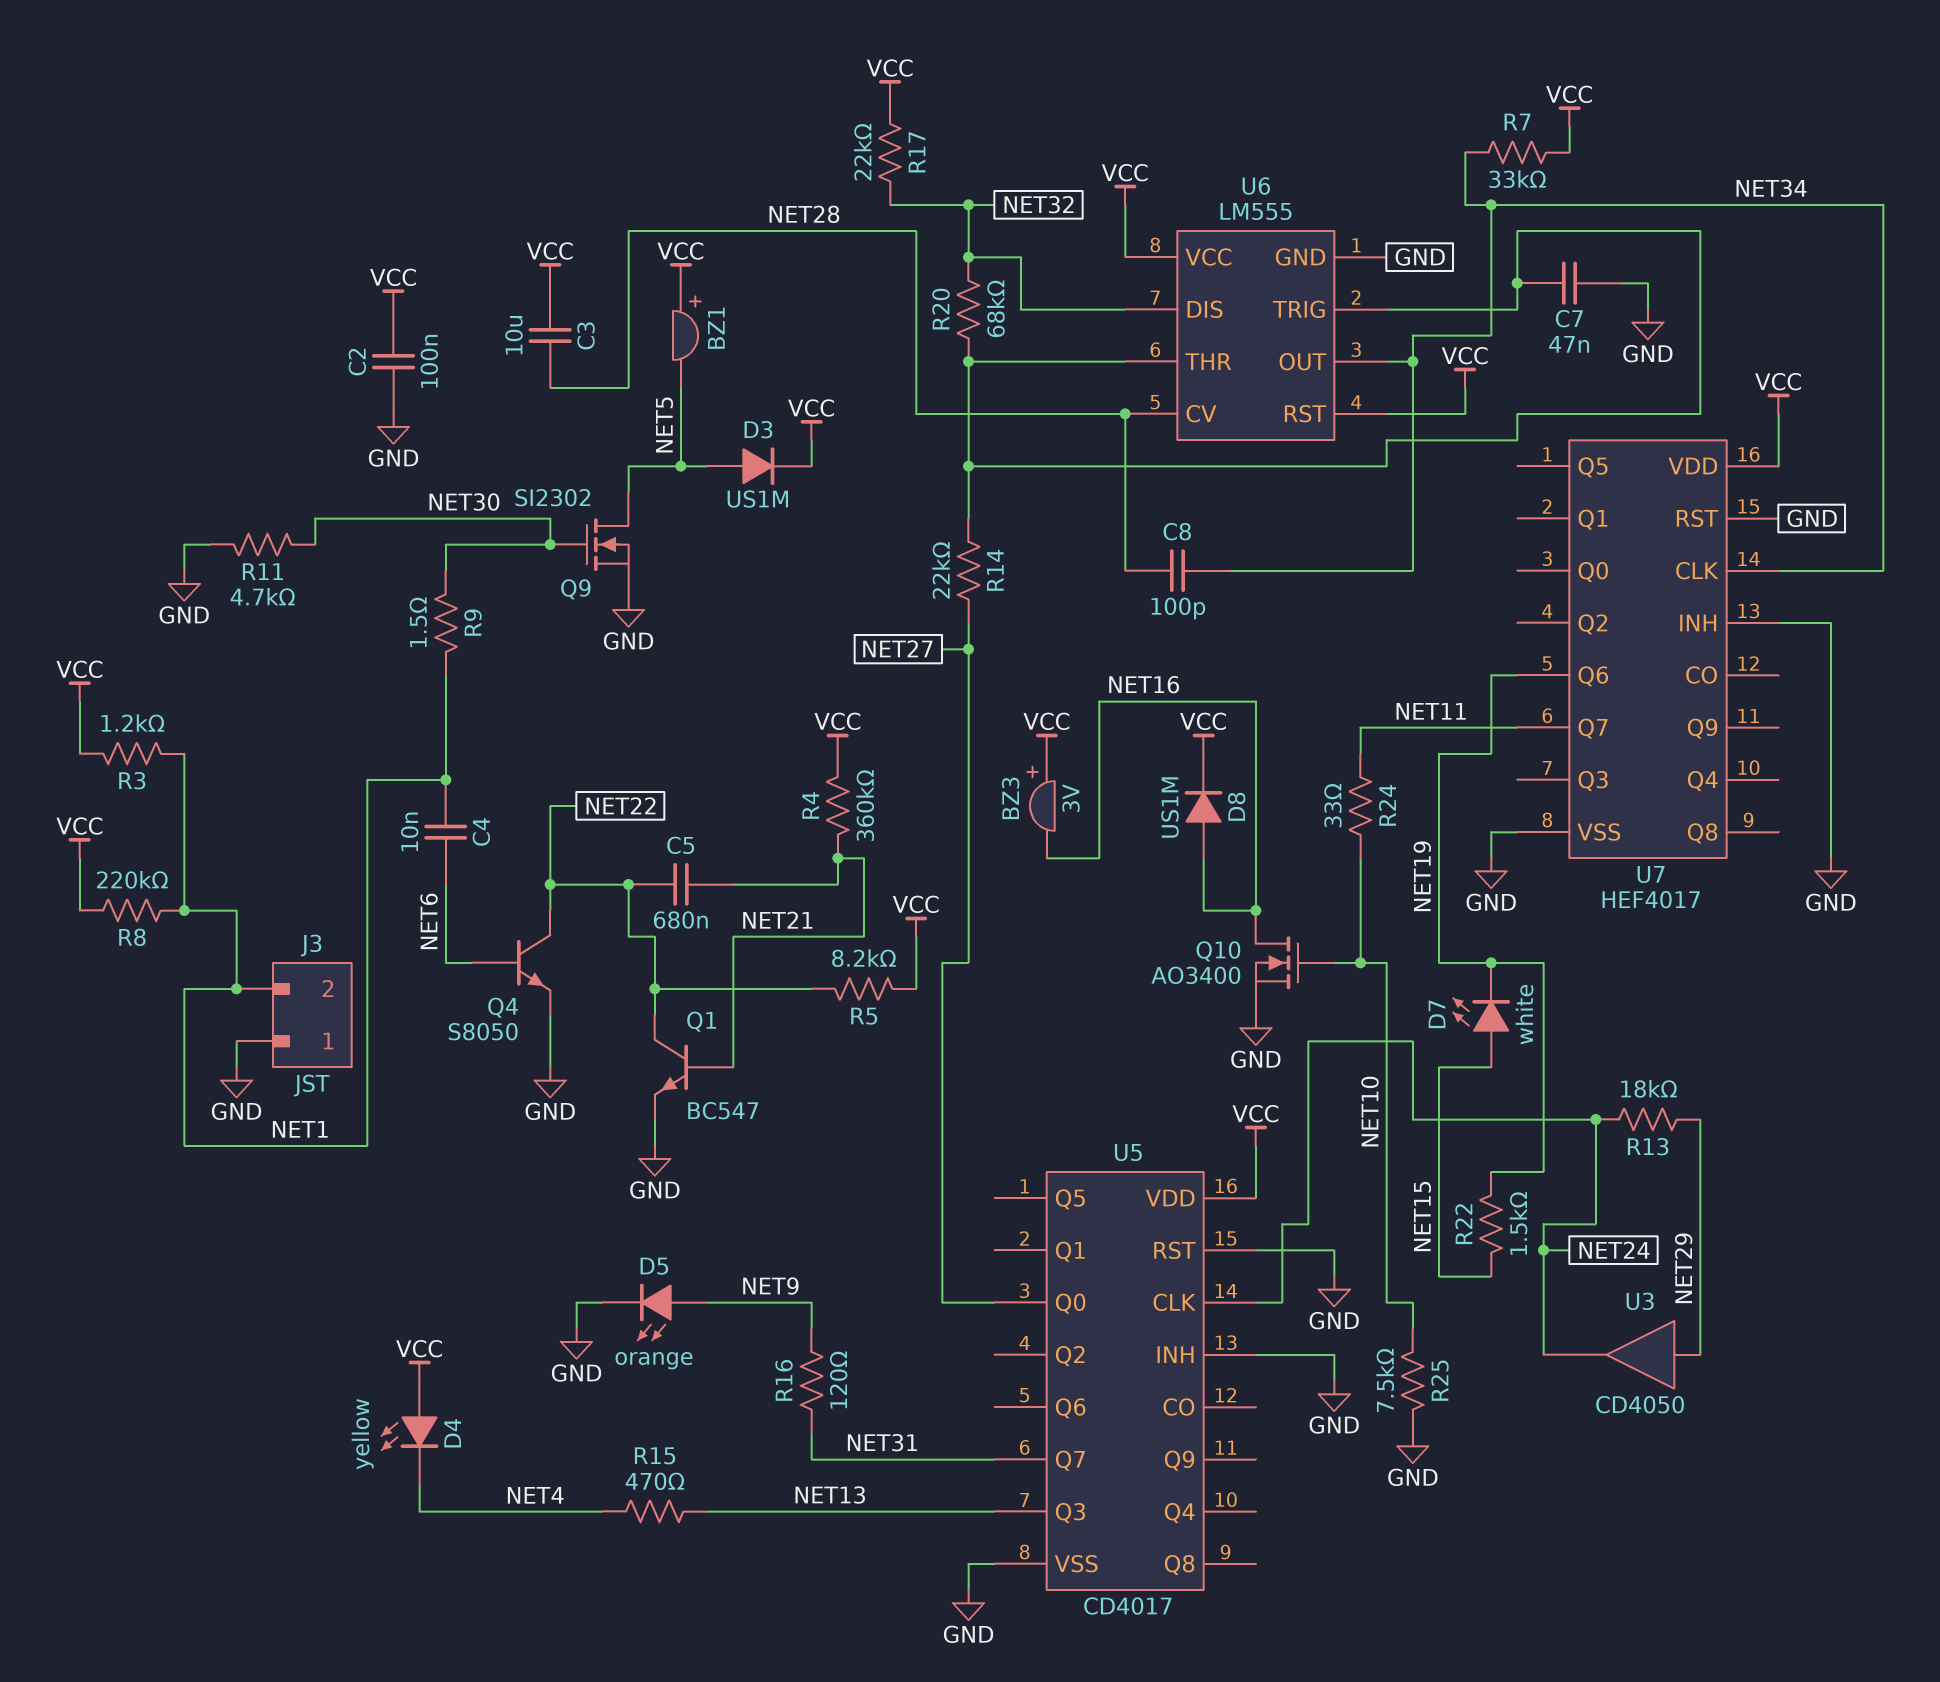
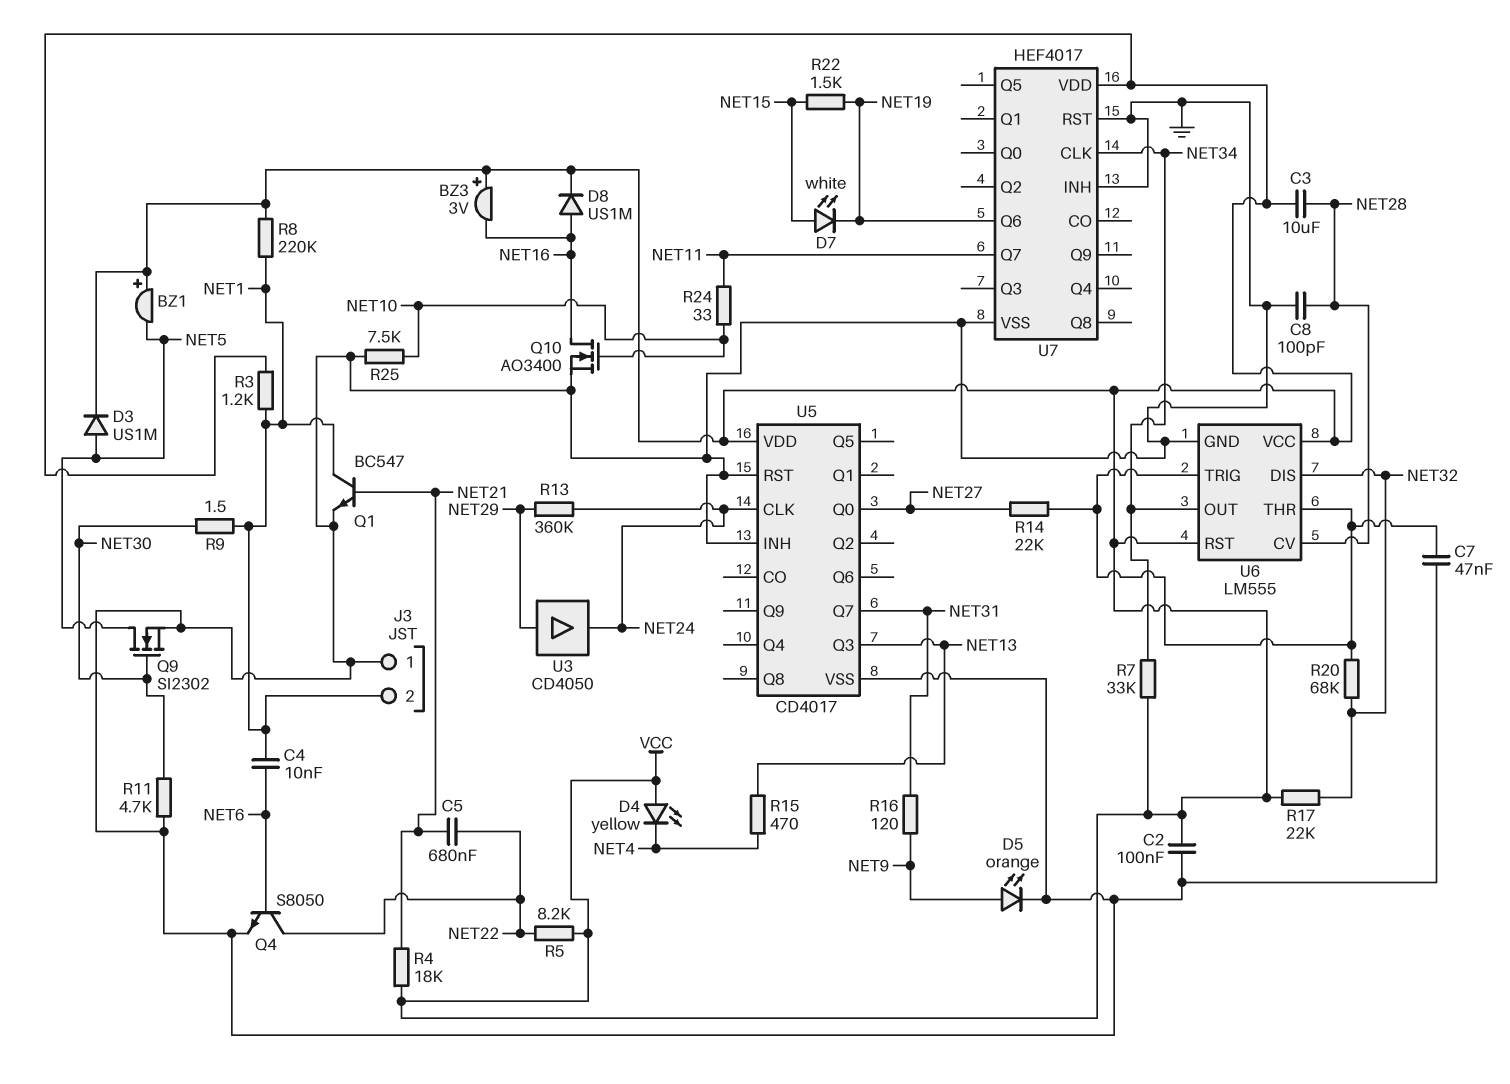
C8: 100pF (NET28, NET34) -> 100pF (GND, NET28)
Q1: NPN BC547 (B NET21, C NET22, E GND) -> NPN BC547 (B NET21, C NET1, E GND)
R4: 360k (NET21, VCC) -> 18k (NET21, VCC)
R13: 18k (NET24, NET29) -> 360k (NET24, NET29)

